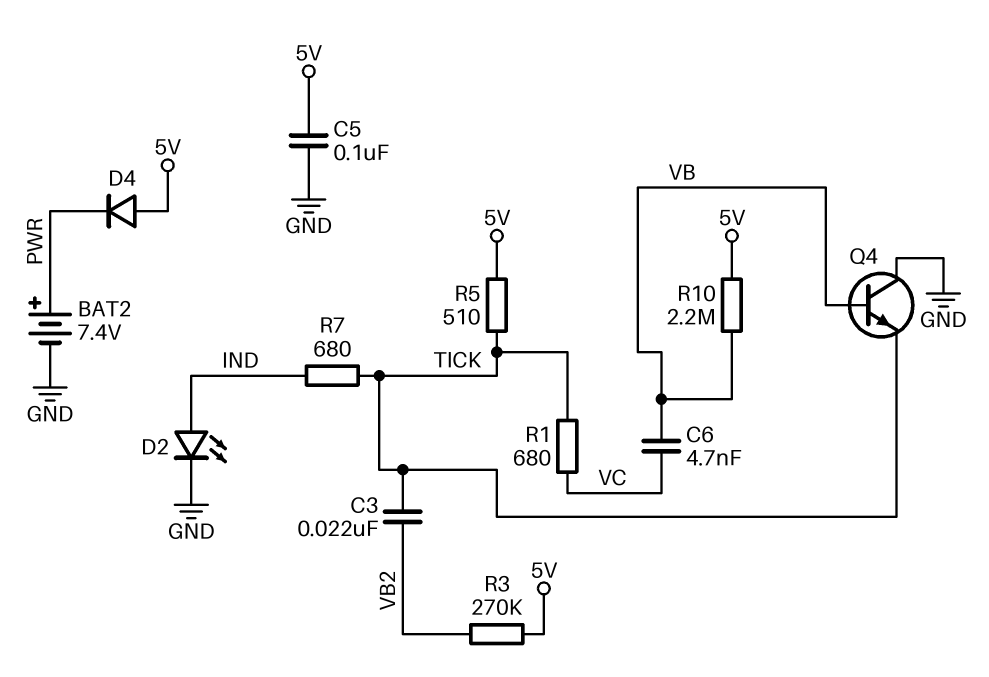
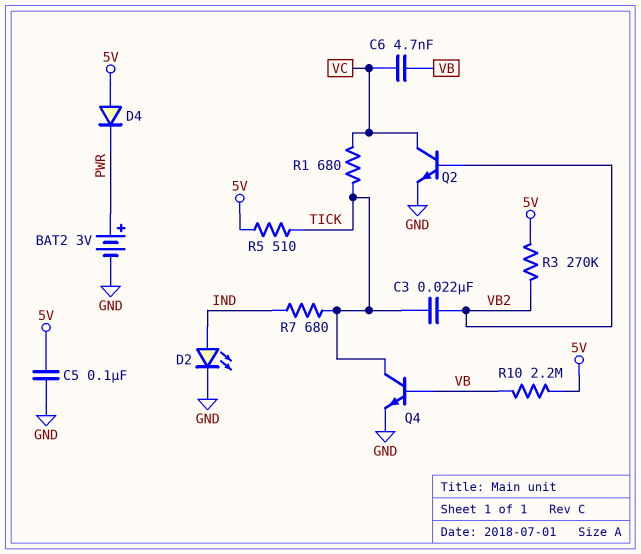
BAT2: 7.4V (plus PWR, minus GND) -> 3V (plus PWR, minus GND)
Q2: none -> NPN (B VB2, C VC, E GND)
Q4: NPN (B VB, C GND, E TICK) -> NPN (B VB, C TICK, E GND)

